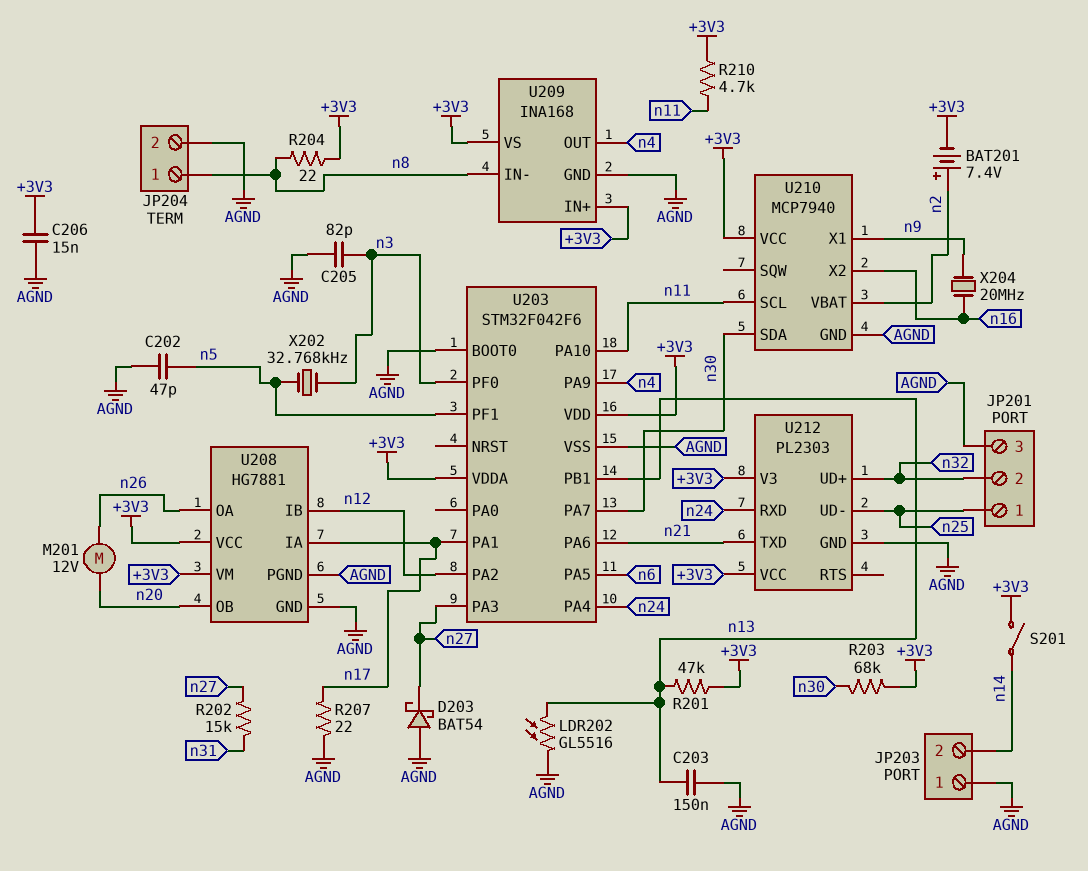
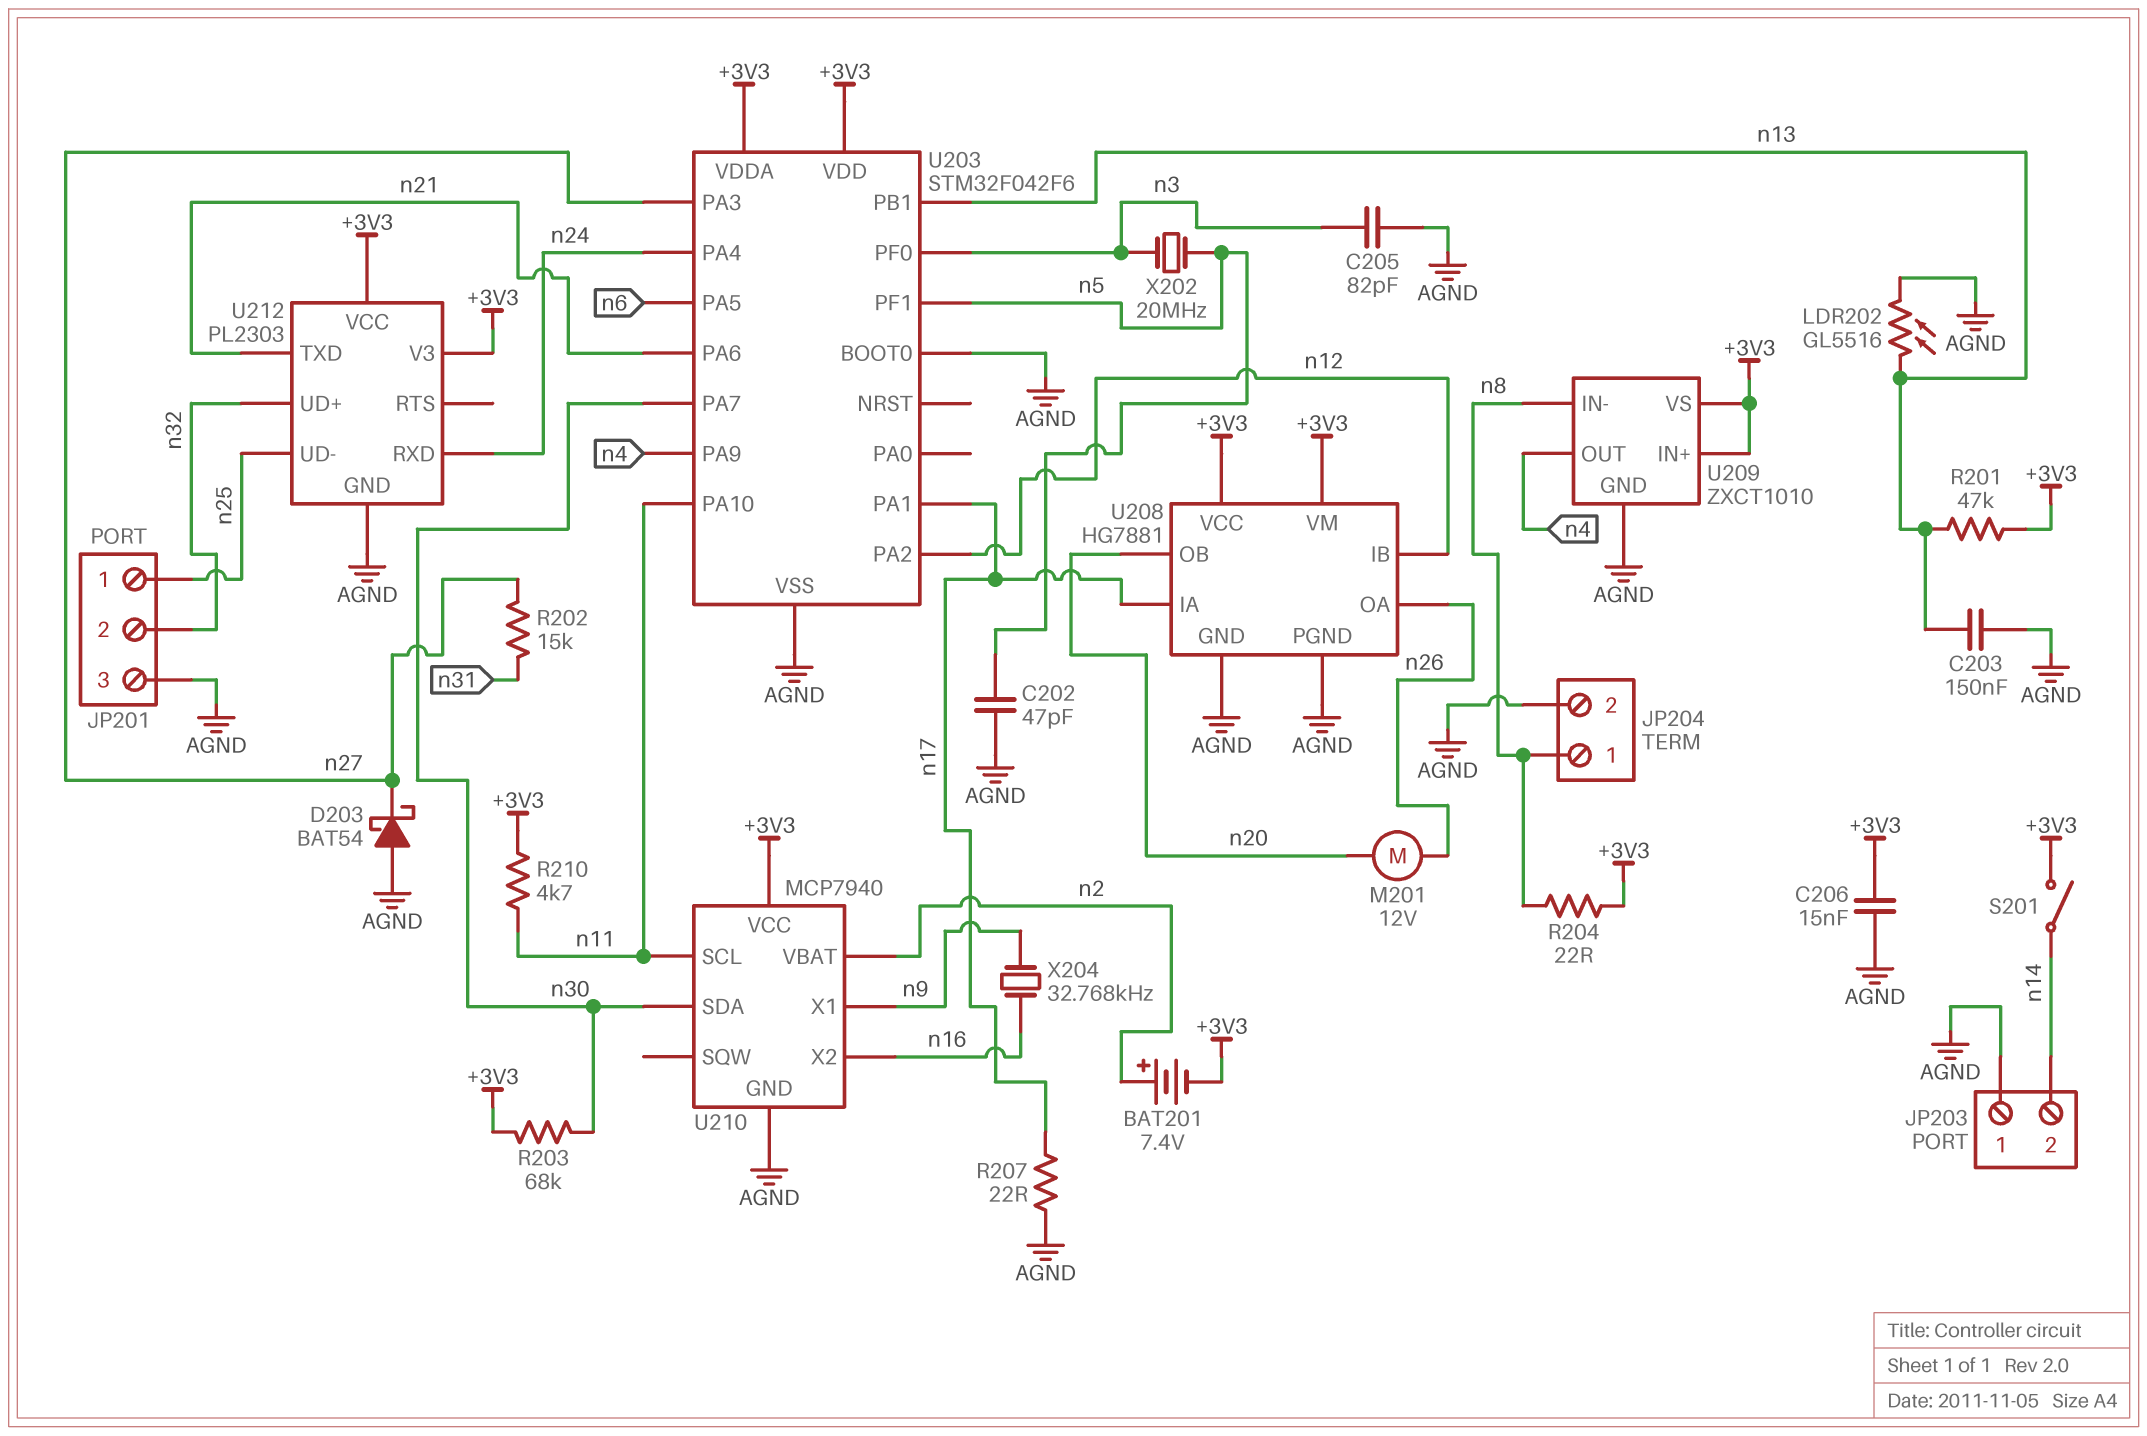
U209: INA168 -> ZXCT1010
X202: 32.768kHz (n3, n5) -> 20MHz (n3, n5)
X204: 20MHz (n9, n16) -> 32.768kHz (n9, n16)

